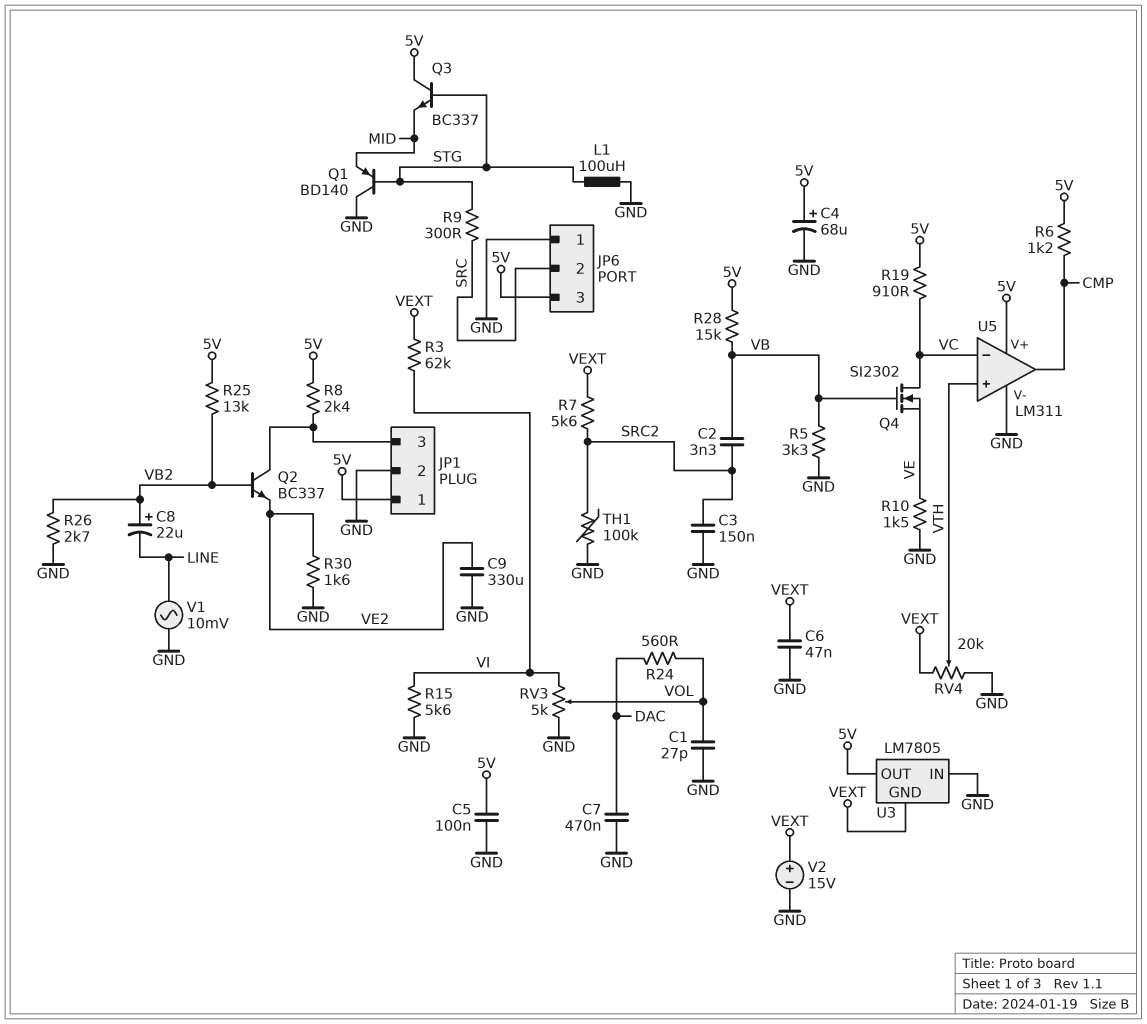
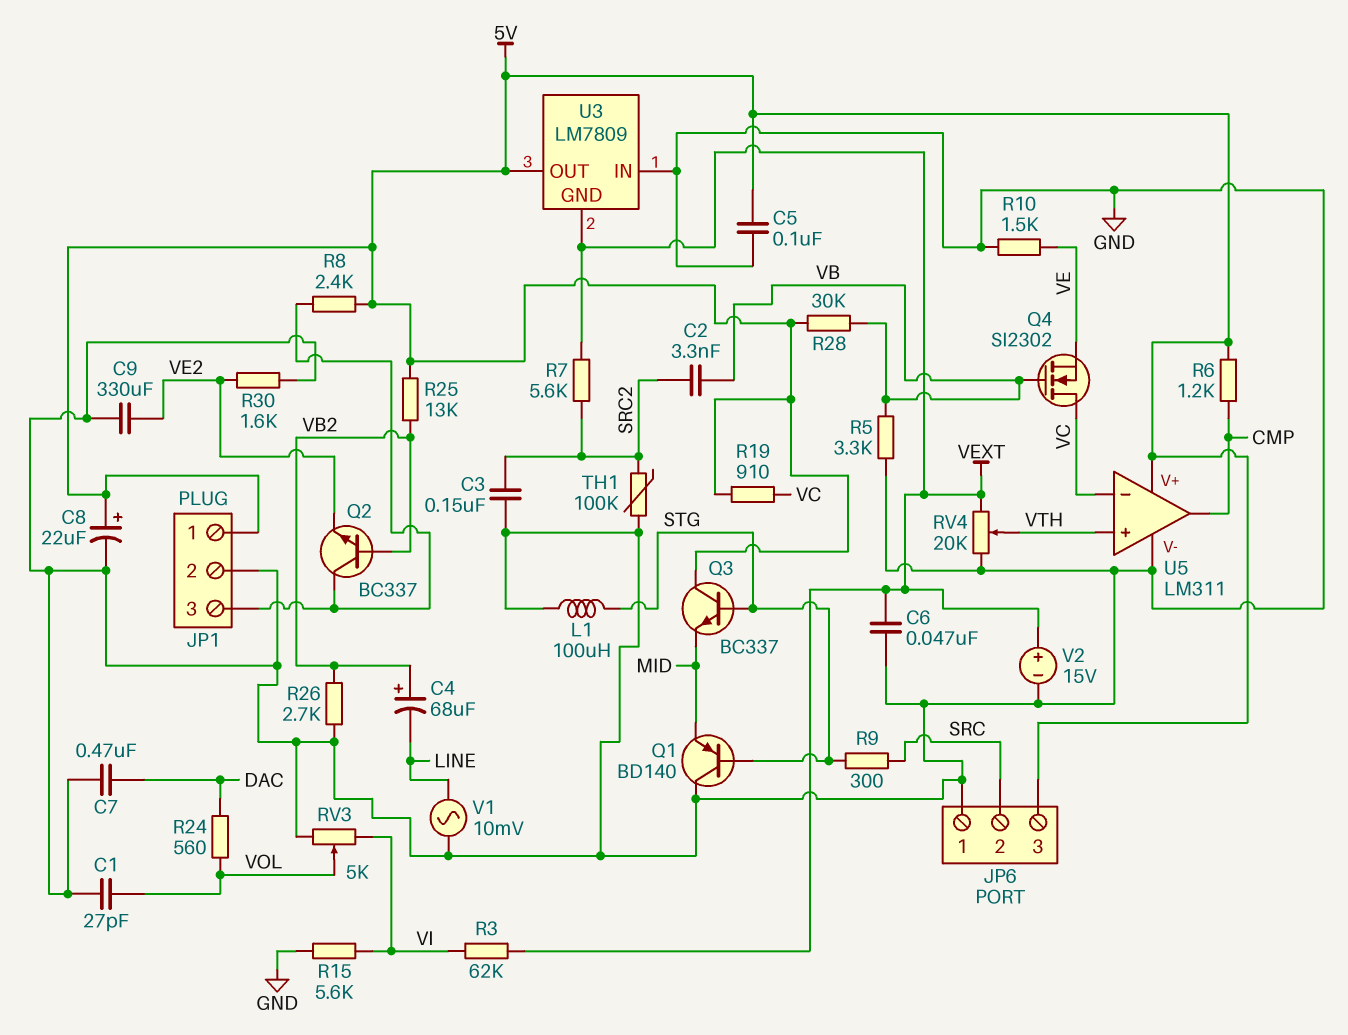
C4: 68uF (plus 5V, minus GND) -> 68uF (plus VB2, minus LINE)
C8: 22uF (plus VB2, minus LINE) -> 22uF (plus 5V, minus GND)
R28: 15k (5V, VB) -> 30k (5V, VB)
U3: LM7805 -> LM7809

